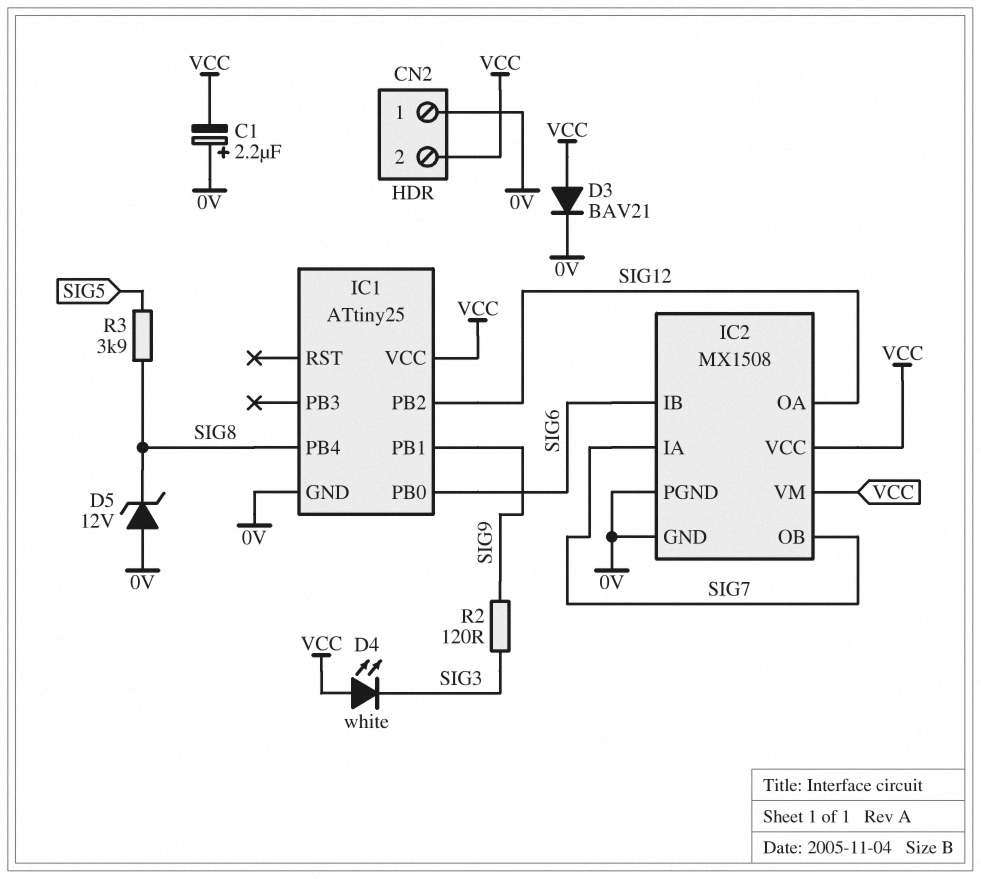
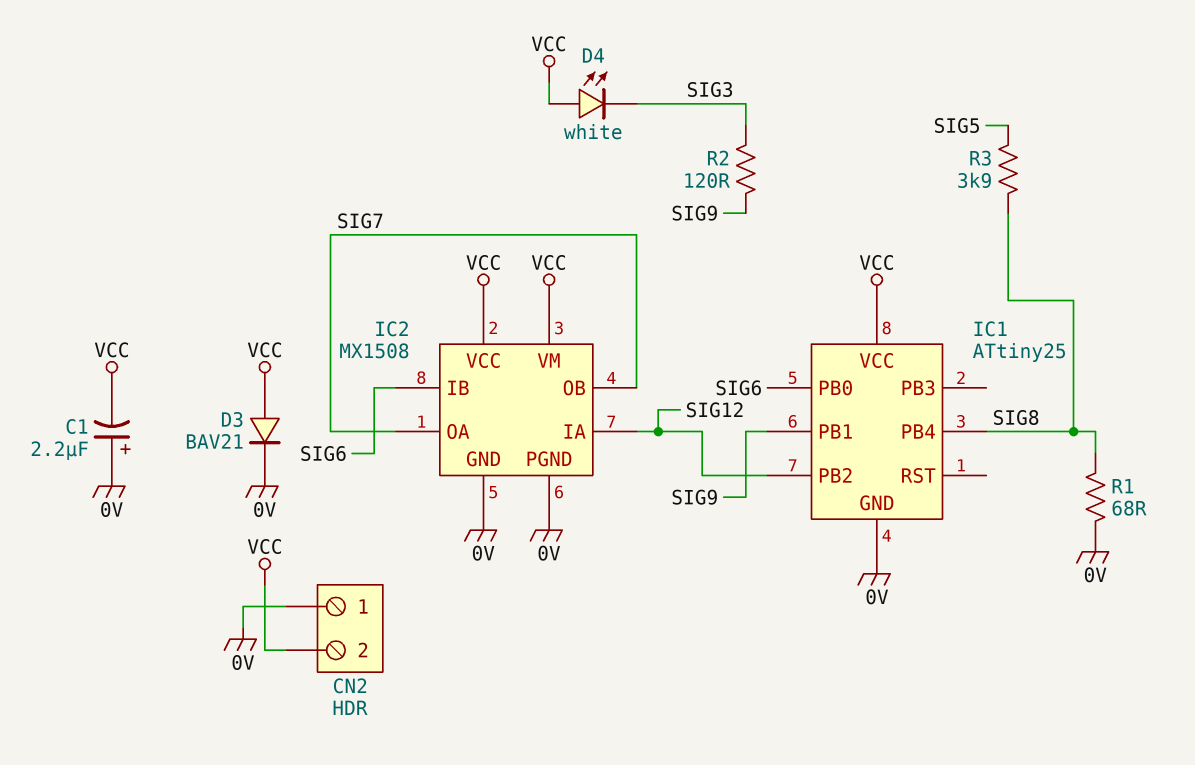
D5: zener 12V (A 0V, K SIG8) -> none
IC2 pin IA: SIG7 -> SIG12
IC2 pin OA: SIG12 -> SIG7
R1: none -> 68 (0V, SIG8)

